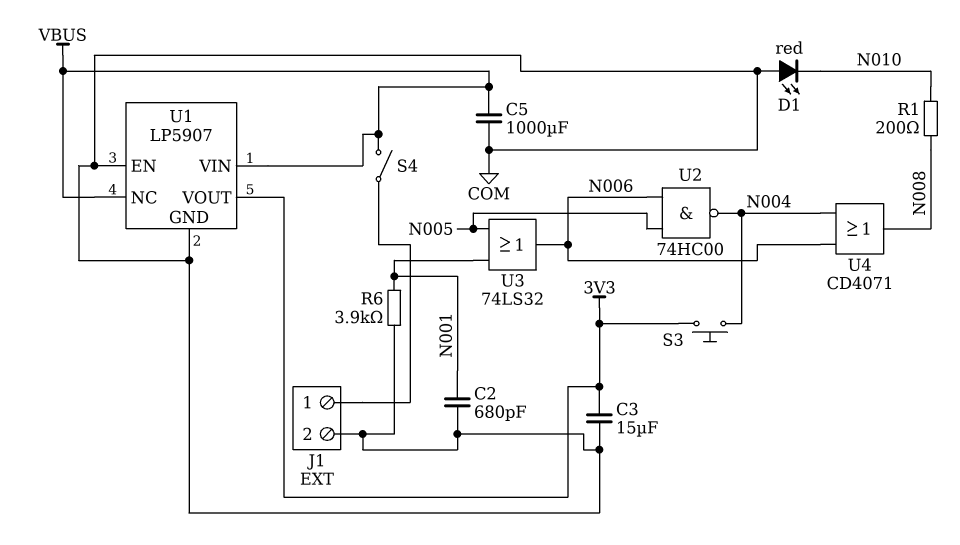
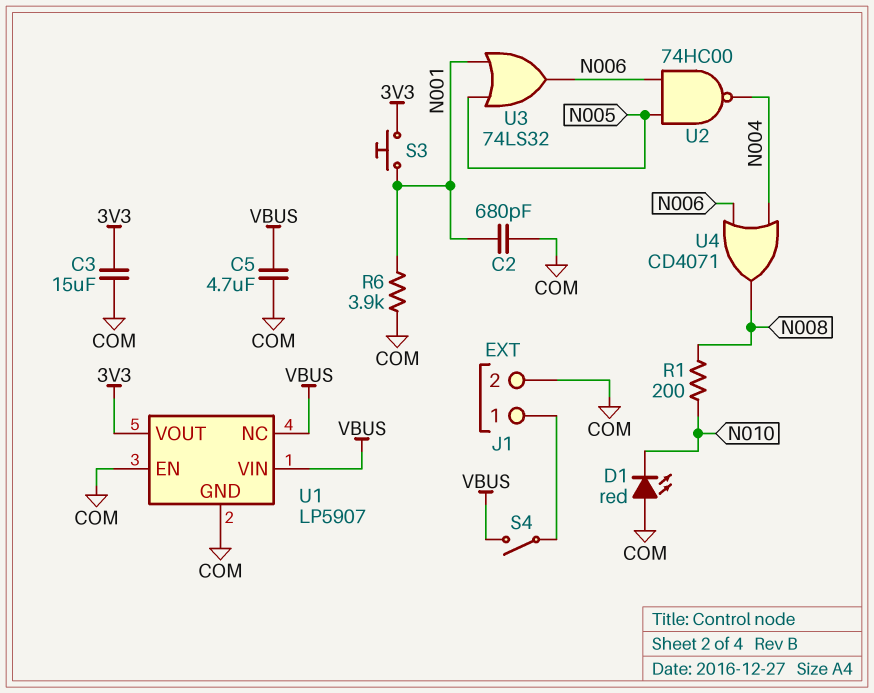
C5: 1000uF (COM, VBUS) -> 4.7uF (COM, VBUS)
S3: button (3V3, N004) -> button (3V3, N001)

